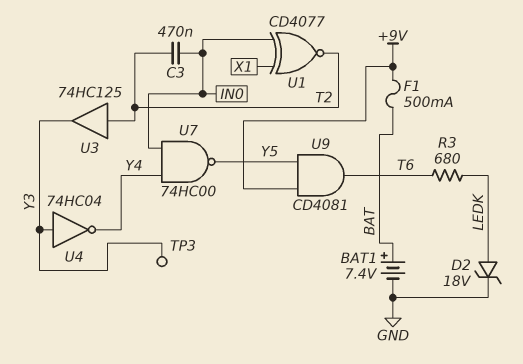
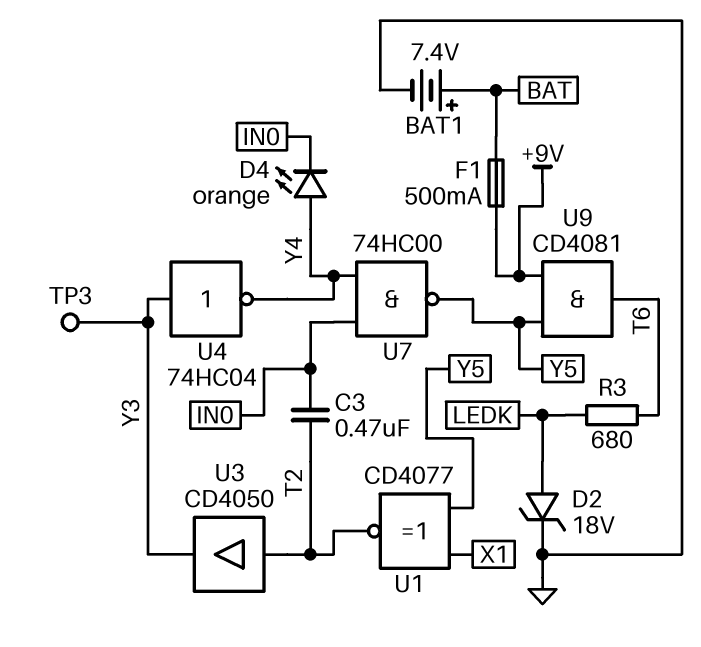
D4: none -> LED orange (A Y4, K IN0)
U1: XNOR CD4077 (in IN0, in X1, out T2) -> XNOR CD4077 (in X1, in Y5, out T2)
U3: buffer 74HC125 (in T2, out Y3) -> buffer CD4050 (in T2, out Y3)

